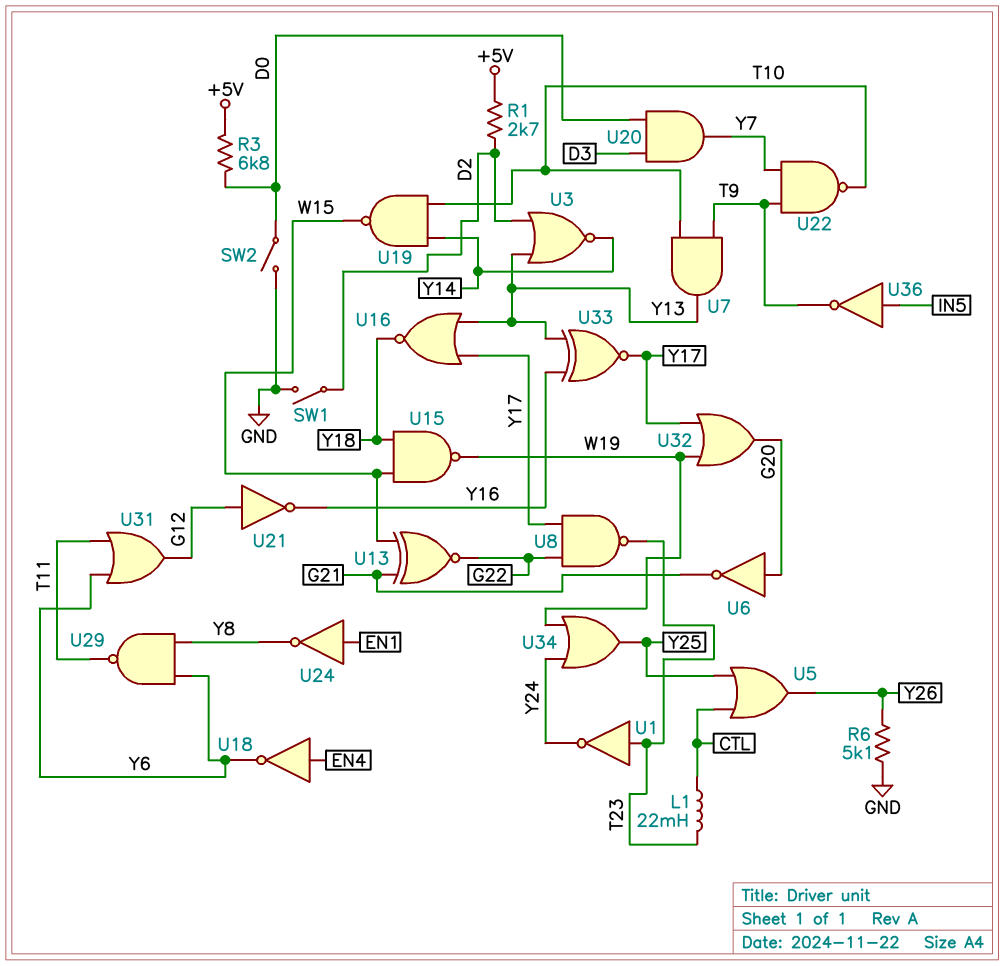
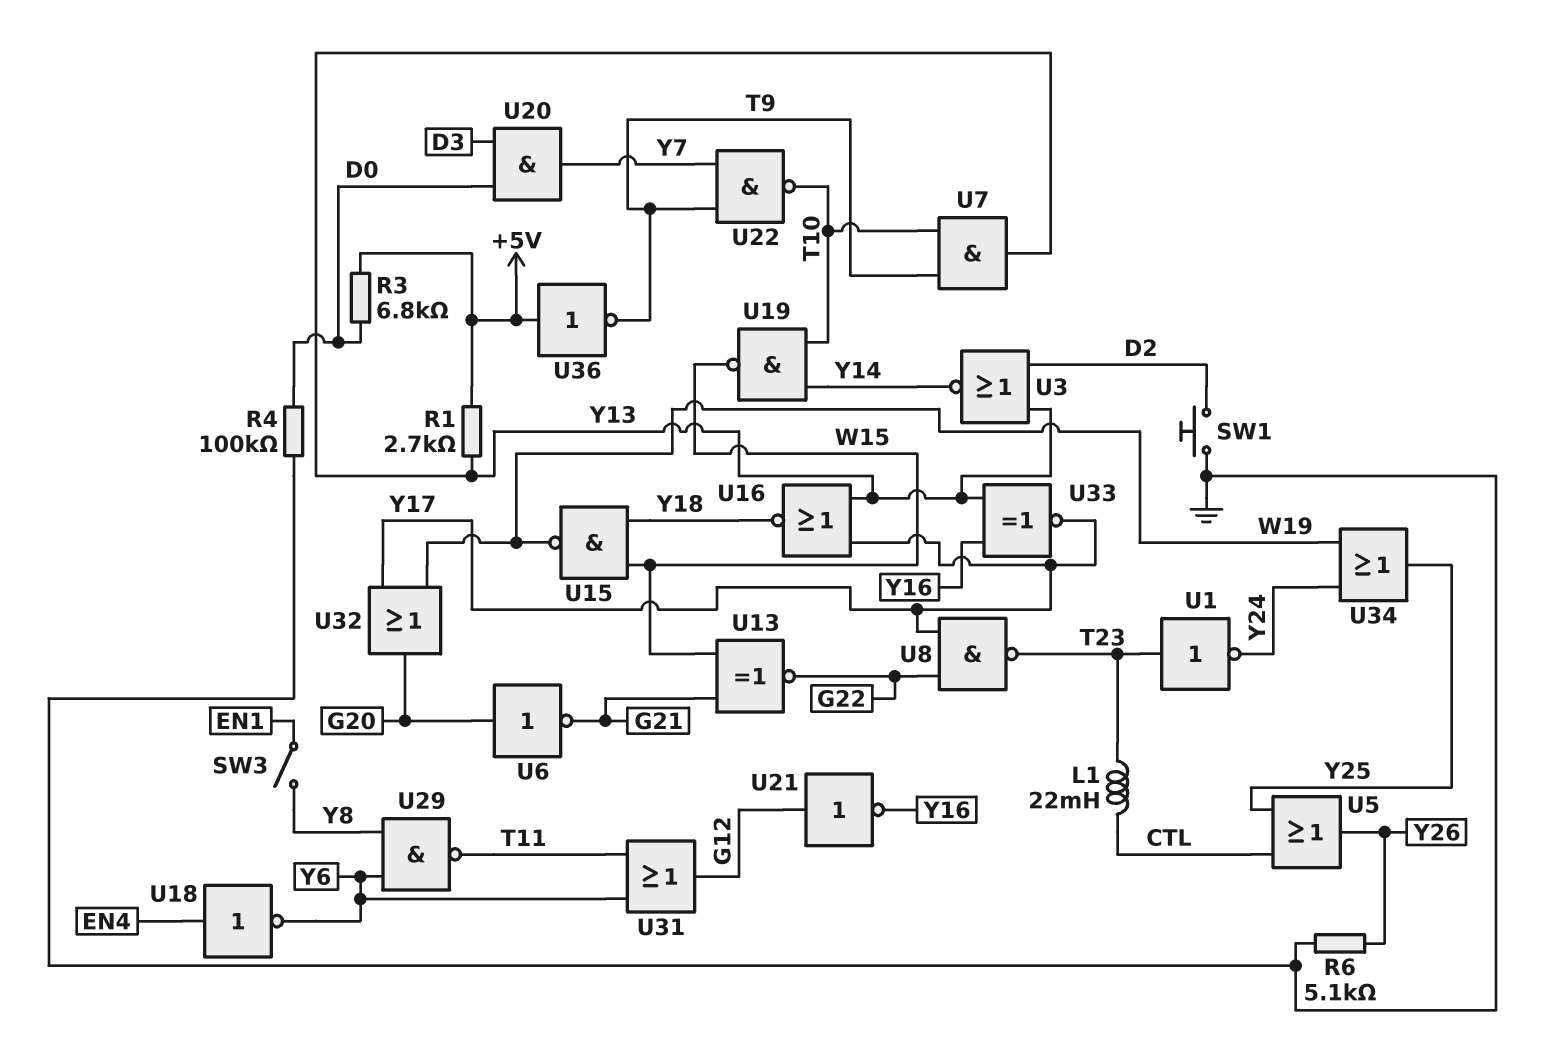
R1: 2.7k (+5V, D2) -> 2.7k (+5V, Y13)
R4: none -> 100k (D0, GND)
SW1: switch (D2, GND) -> button (D2, GND)
SW2: switch (D0, GND) -> none
SW3: none -> switch (EN1, Y8)
U24: NOT (in EN1, out Y8) -> none
U36: NOT (in IN5, out T9) -> NOT (in +5V, out T9)

